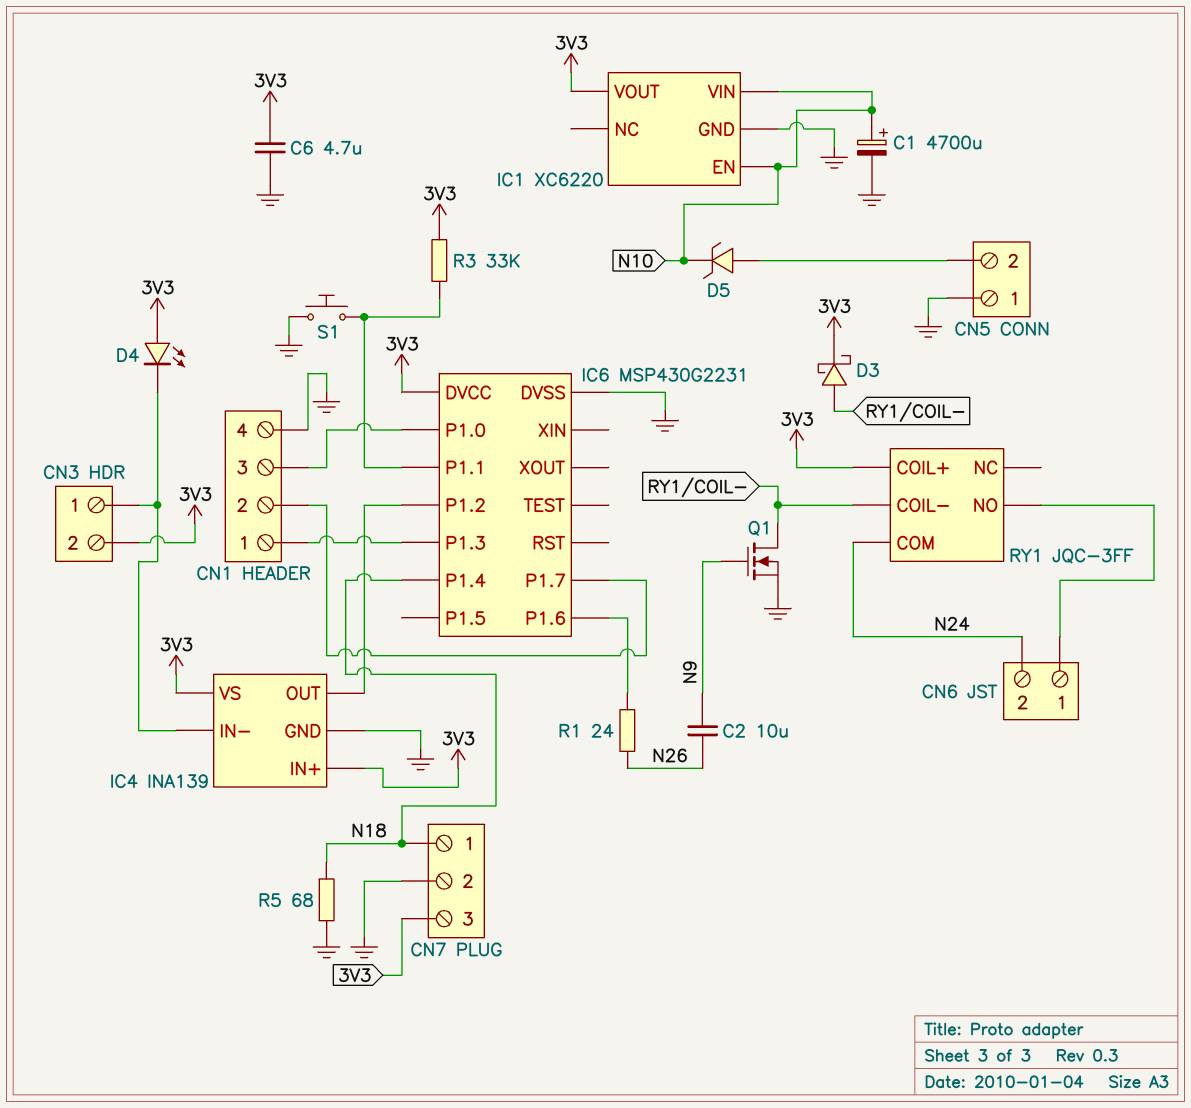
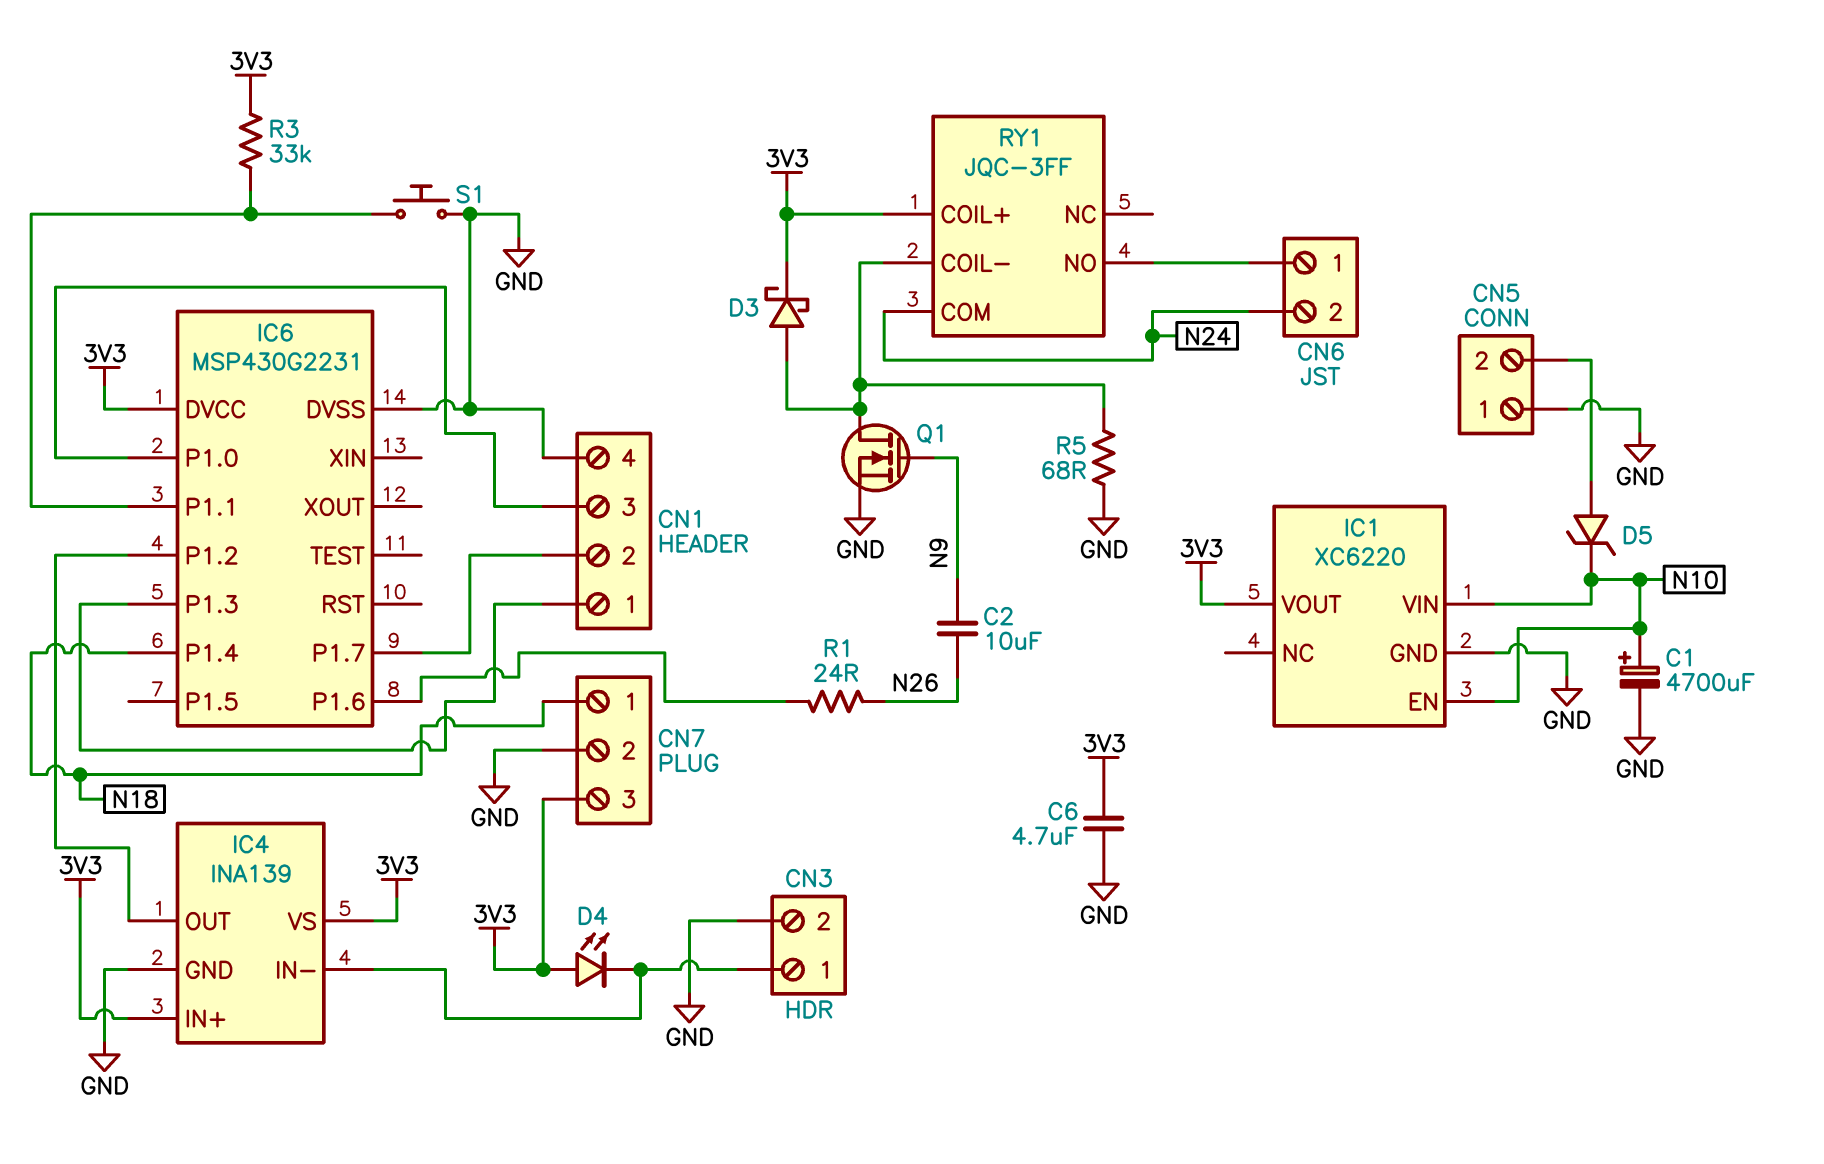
CN3 pin 2: 3V3 -> GND
R5: 68 (GND, N18) -> 68 (GND, RY1/COIL-)

